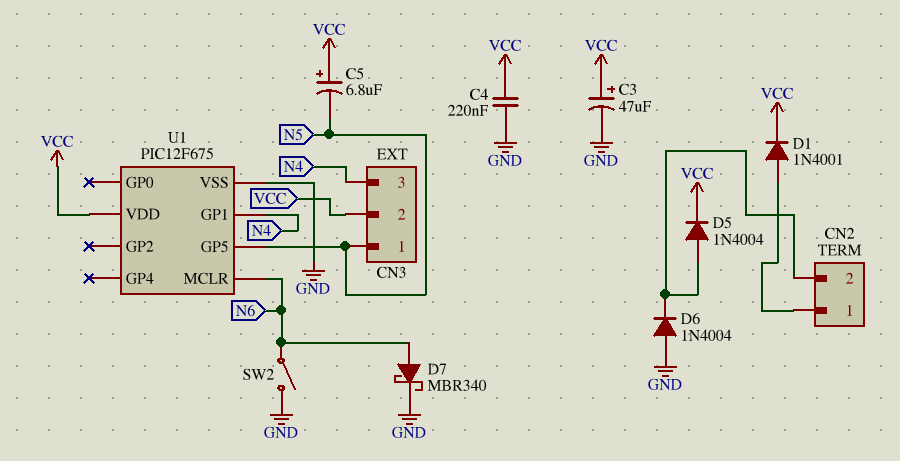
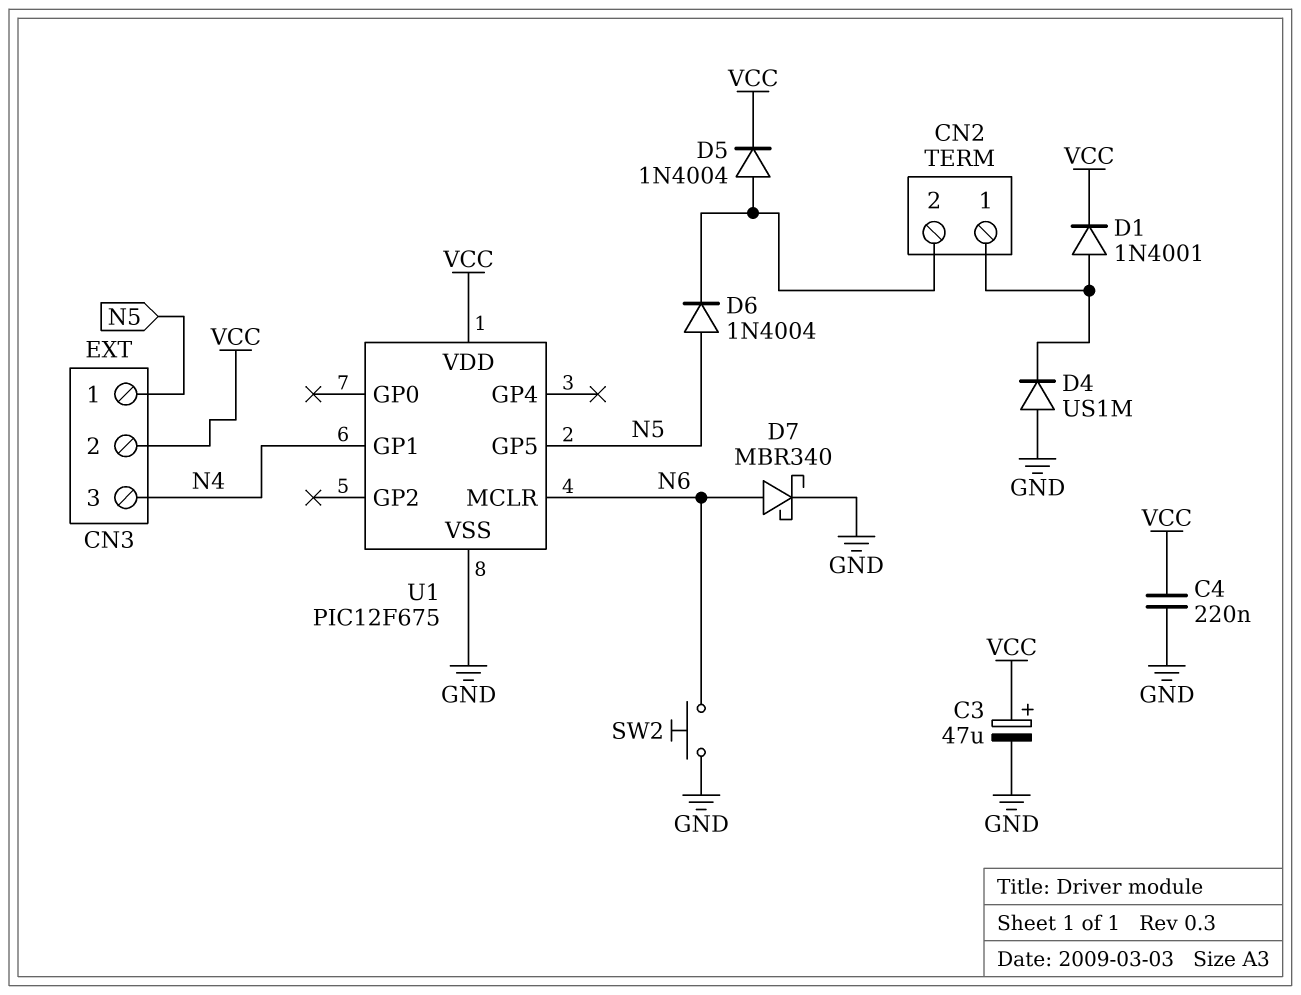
C5: 6.8uF (plus VCC, minus N5) -> none
D4: none -> diode US1M (A GND, K CN2/1)
D6: diode 1N4004 (A GND, K CN2/2) -> diode 1N4004 (A N5, K CN2/2)
SW2: switch (GND, N6) -> button (GND, N6)

